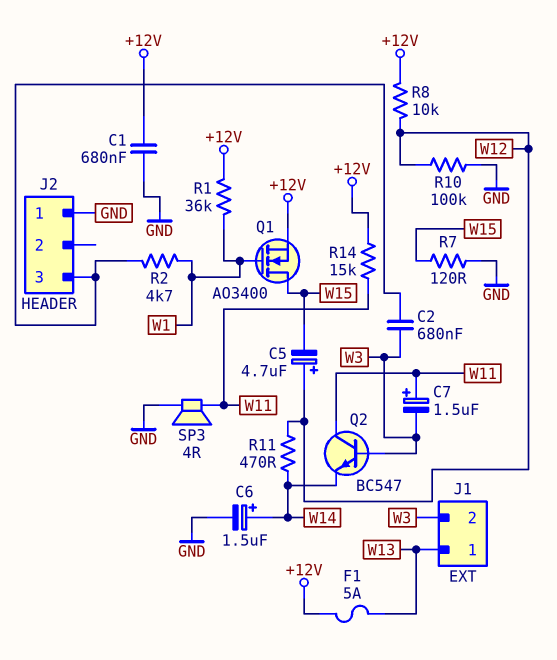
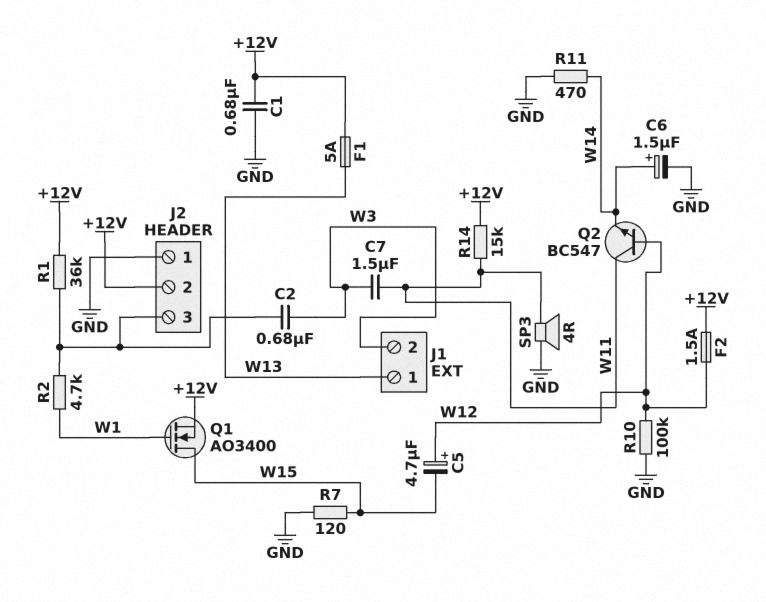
C7: 1.5uF (plus W11, minus W3) -> 1.5uF (W3, W11)
F2: none -> 1.5A (+12V, W12)
J2 pin 2: none -> +12V
Q2: NPN BC547 (B W3, C W11, E W14) -> NPN BC547 (B W12, C W11, E W14)
R1: 36k (+12V, W1) -> 36k (+12V, J2/3)
R8: 10k (+12V, W12) -> none
R11: 470 (W12, W14) -> 470 (GND, W14)

